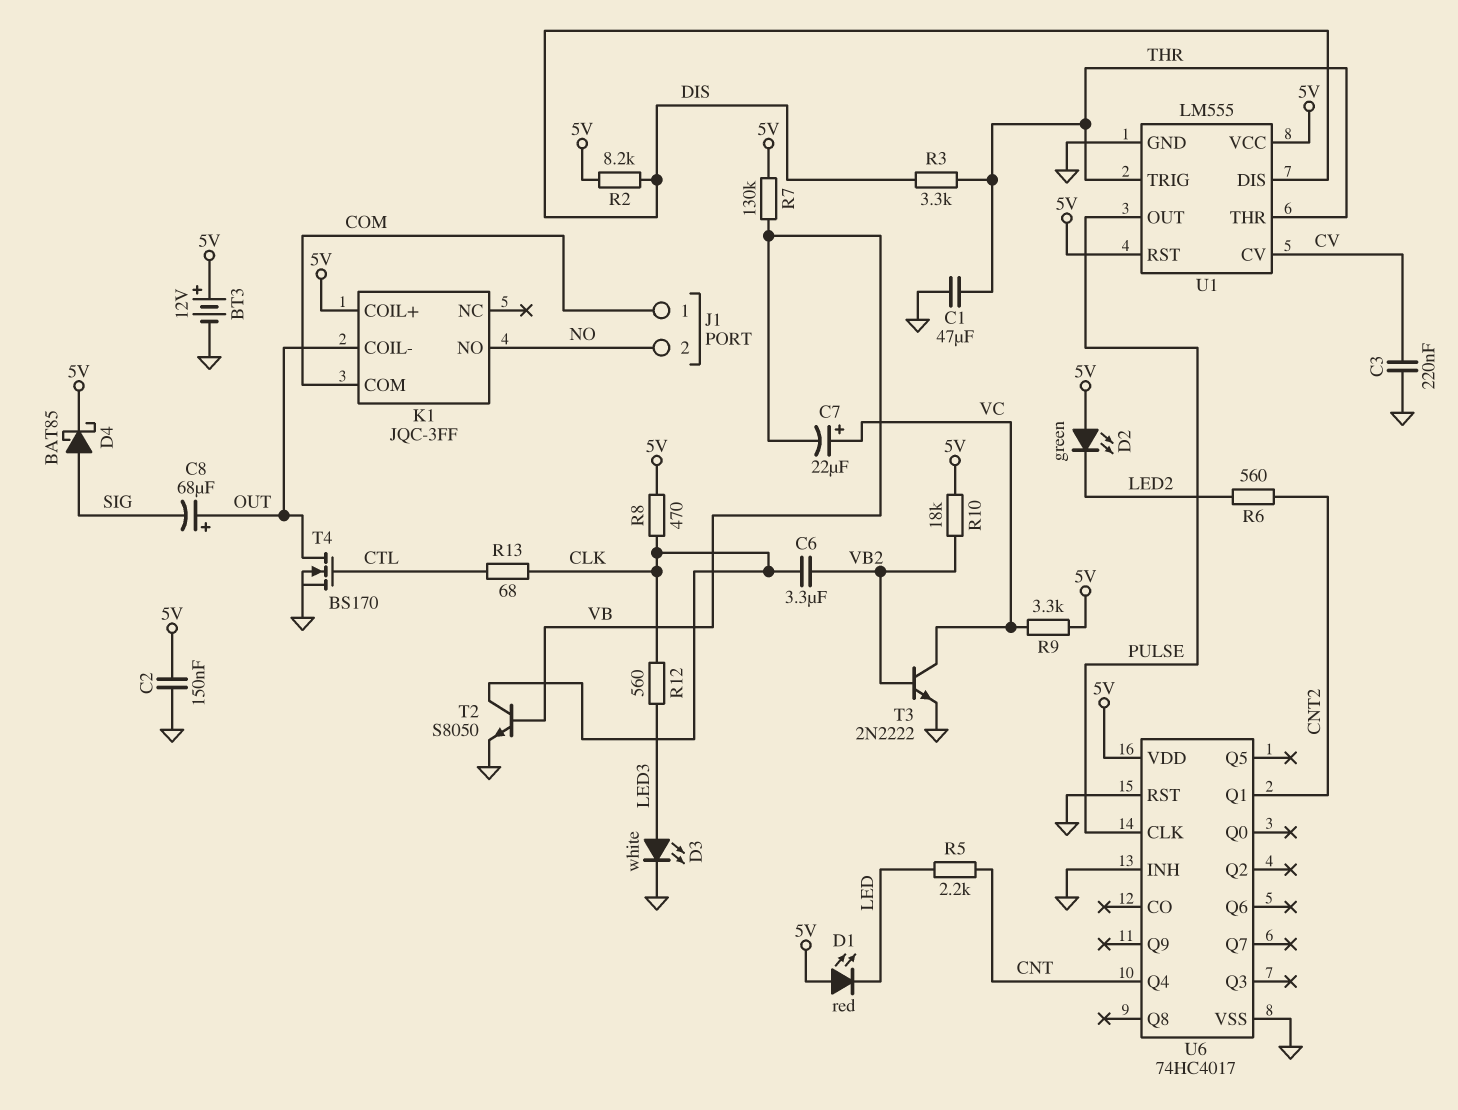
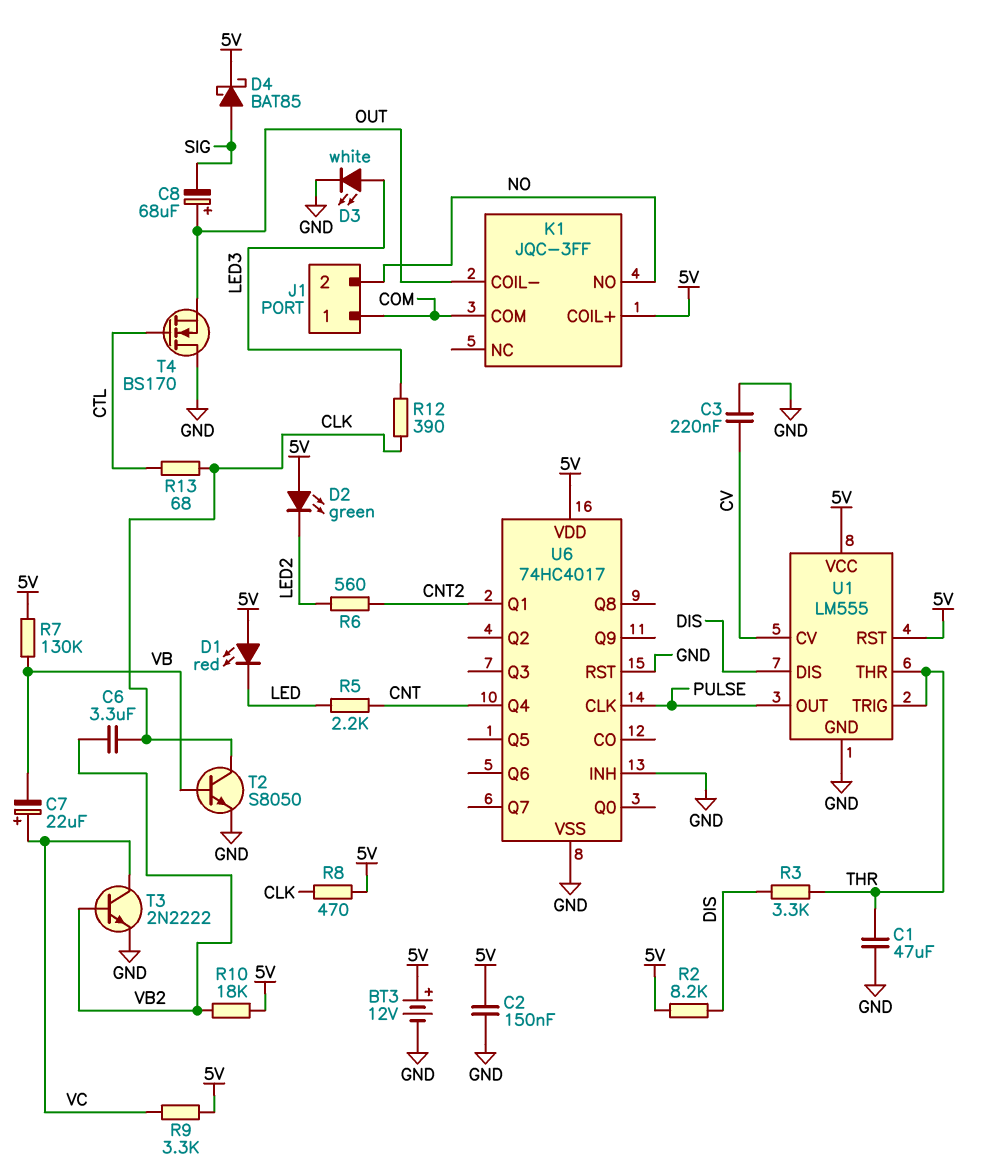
R12: 560 (CLK, LED3) -> 390 (CLK, LED3)
T4: NMOS BS170 (G CTL, D OUT, S GND) -> NMOS BS170 (G CTL, D GND, S OUT)

